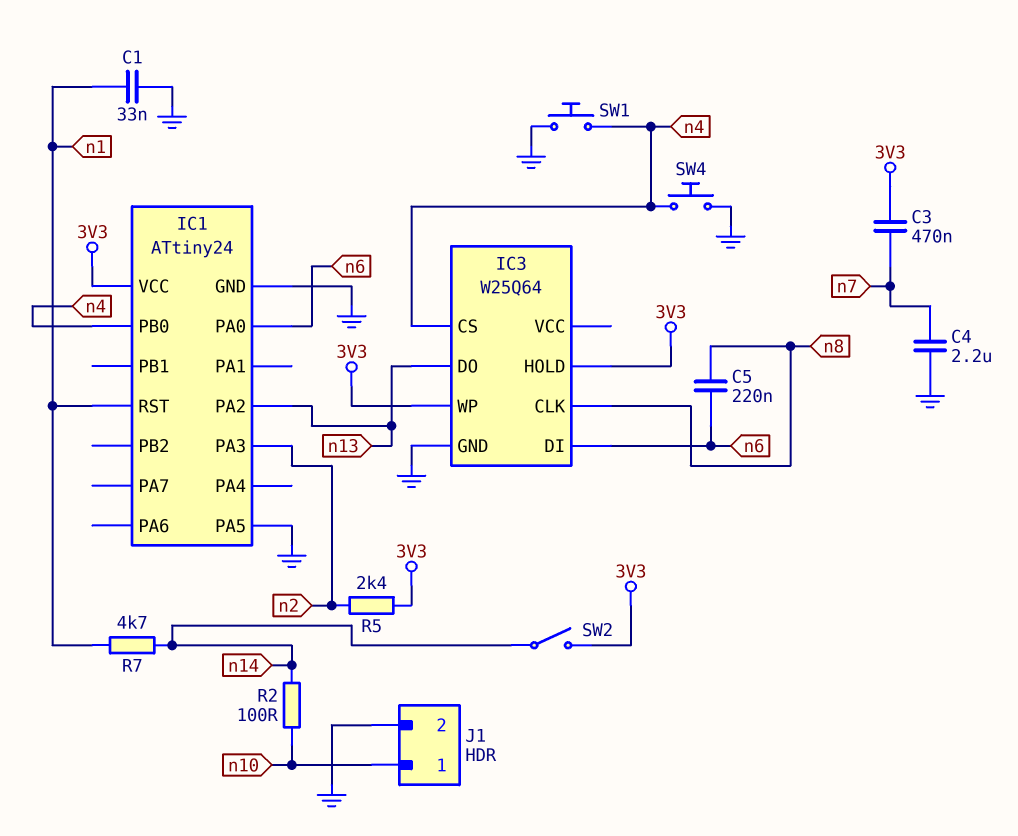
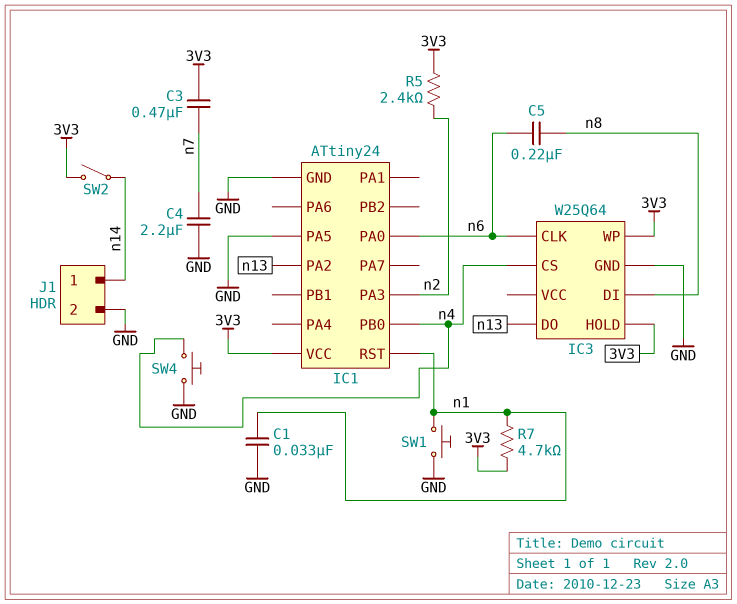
IC3 pin CLK: n8 -> n6
IC3 pin DI: n6 -> n8
J1 pin 1: n10 -> n14
R2: 100 (n10, n14) -> none
R7: 4.7k (n1, n14) -> 4.7k (3V3, n1)
SW1: button (GND, n4) -> button (GND, n1)

